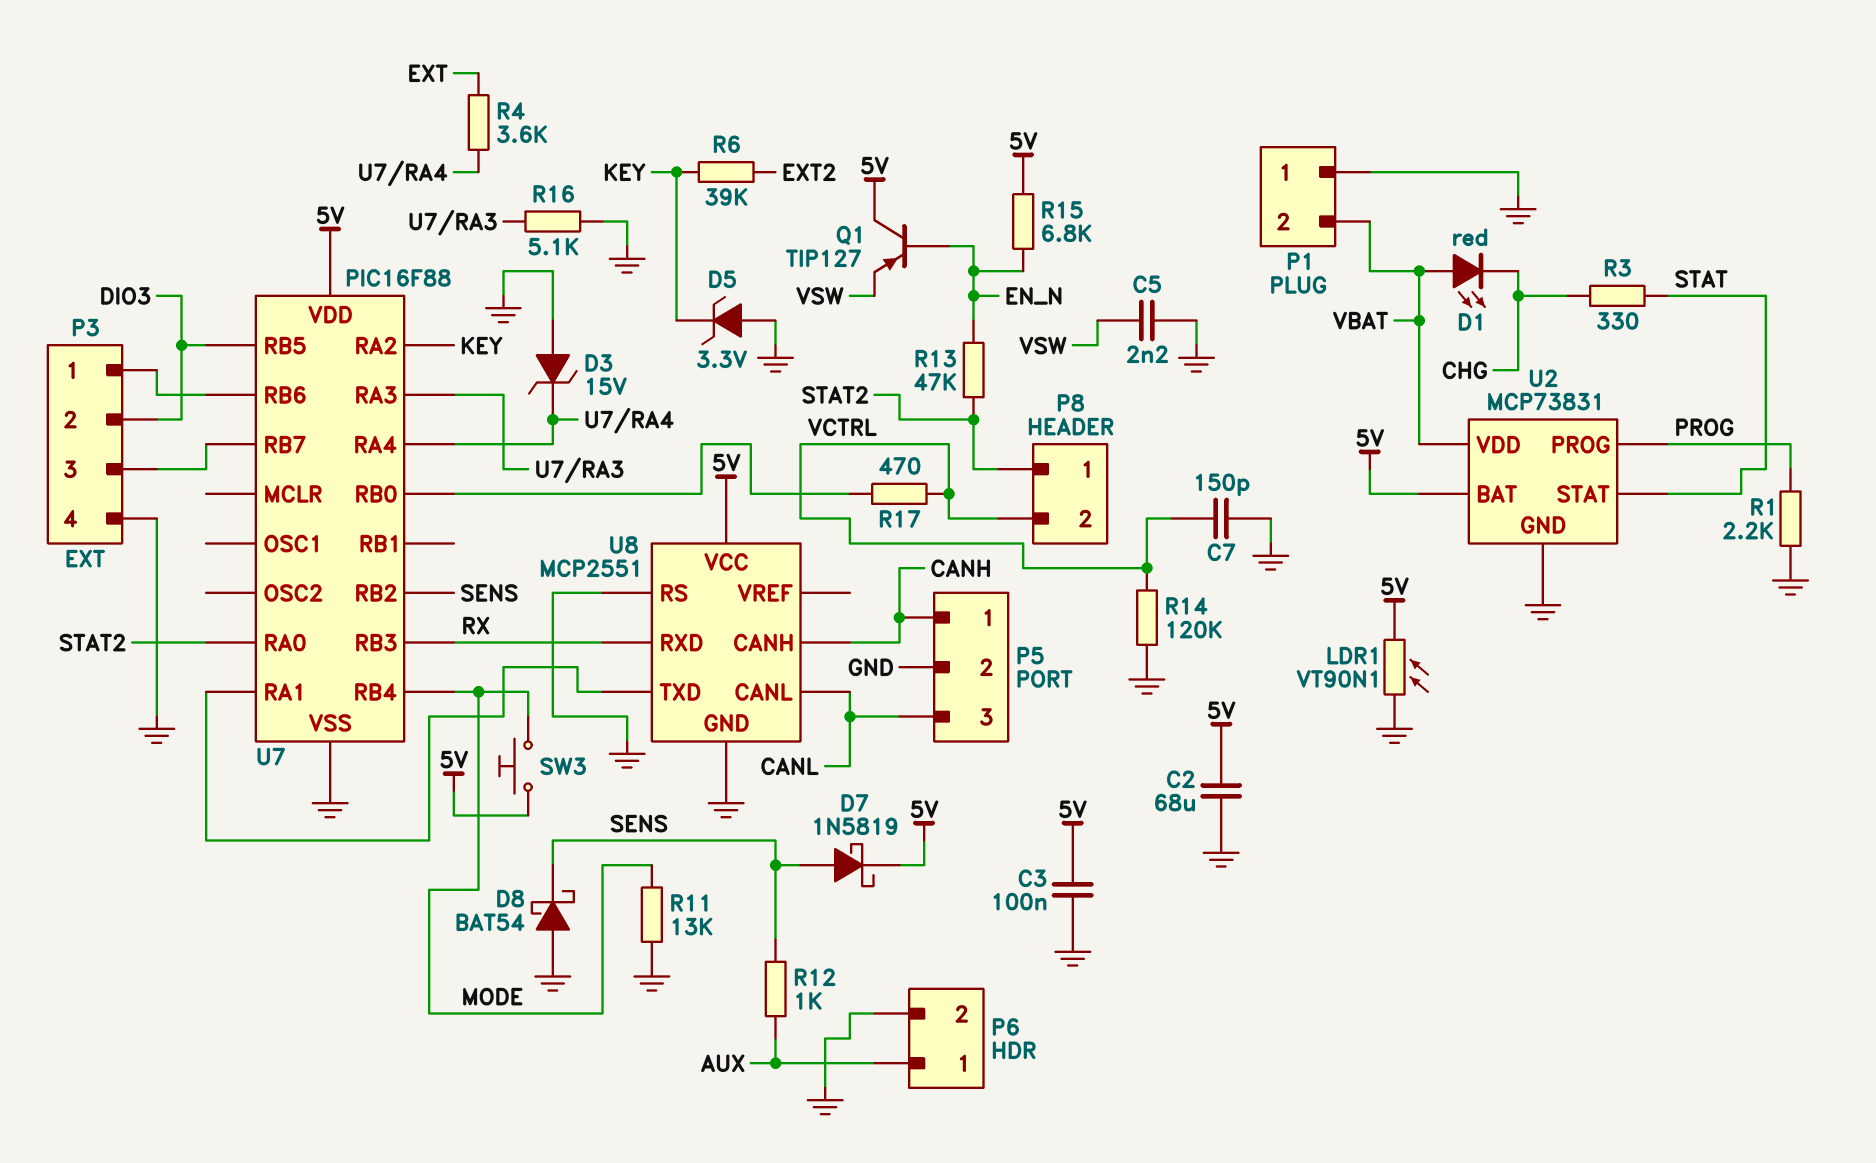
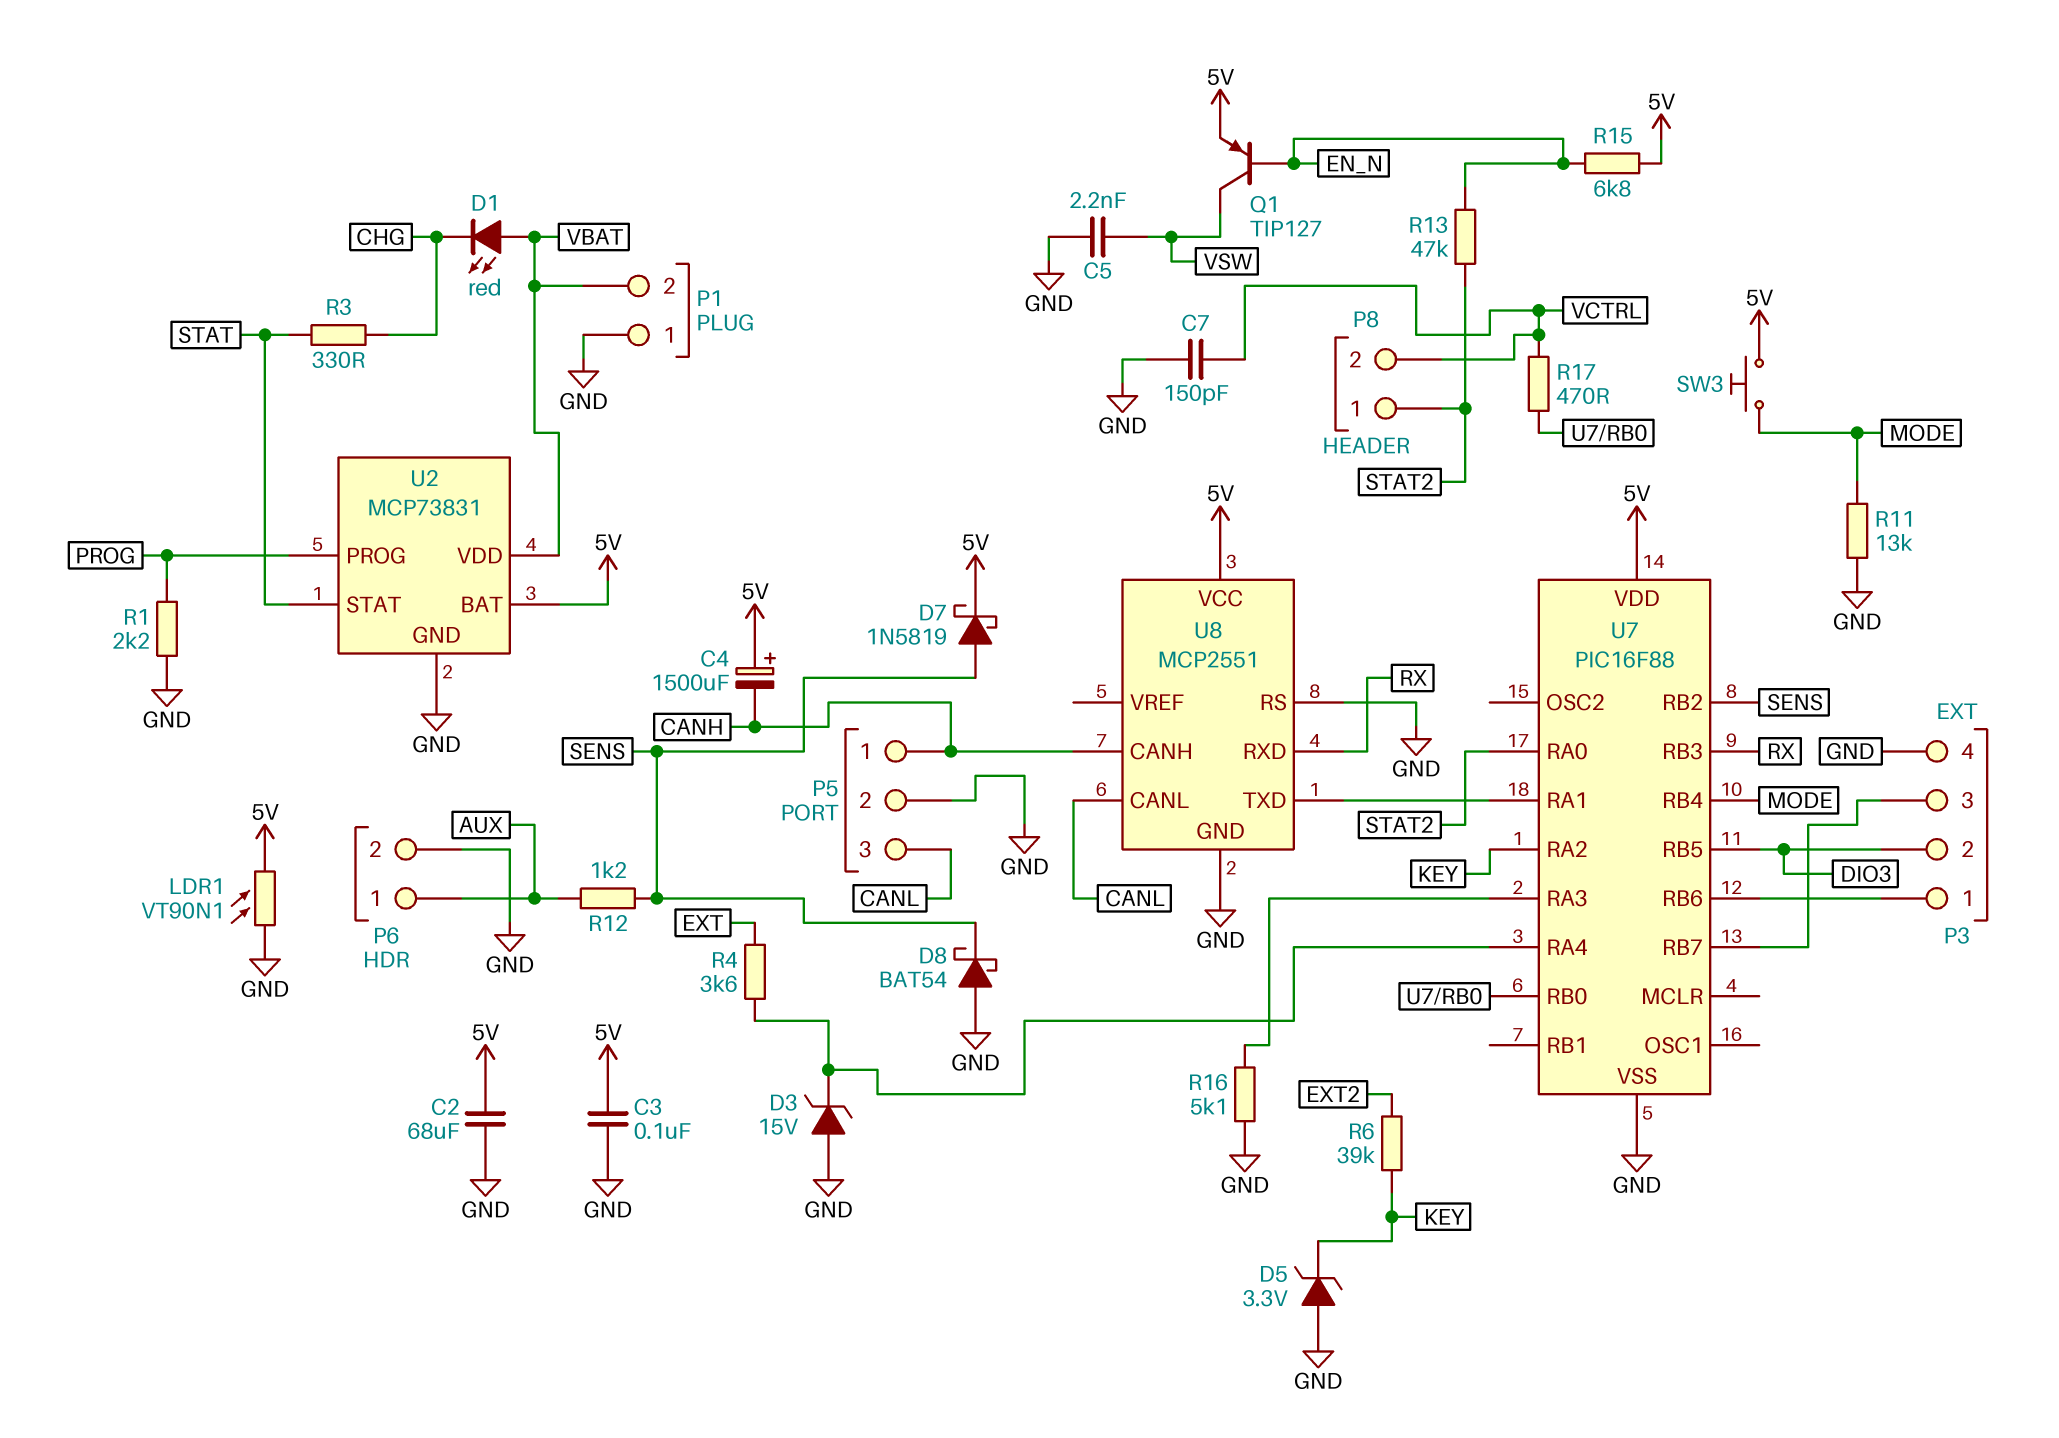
C4: none -> 1500uF (plus 5V, minus CANH)
Q1: PNP TIP127 (B EN_N, C 5V, E VSW) -> PNP TIP127 (B EN_N, C VSW, E 5V)
R12: 1k (AUX, SENS) -> 1.2k (AUX, SENS)
R14: 120k (GND, VCTRL) -> none

